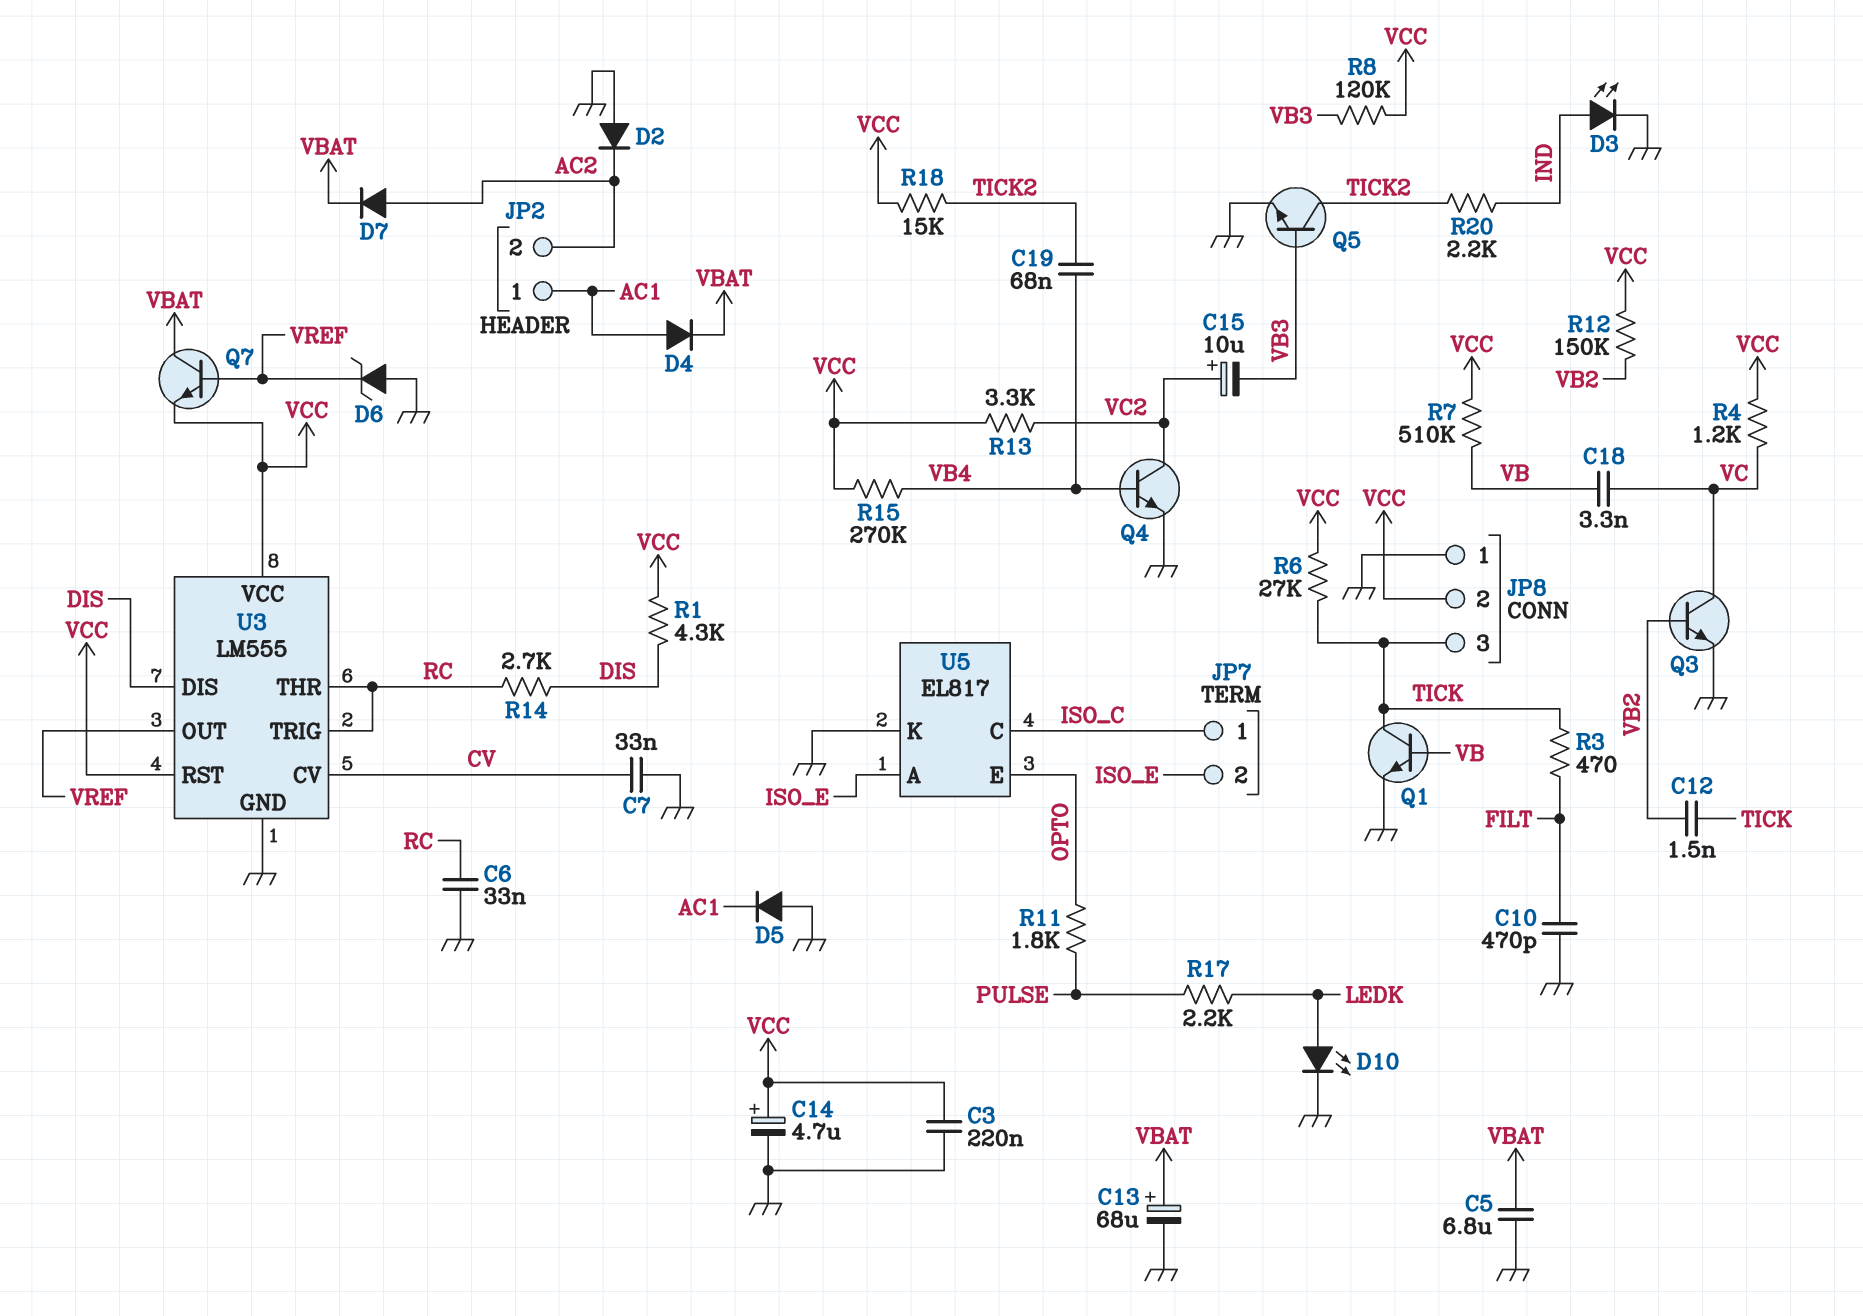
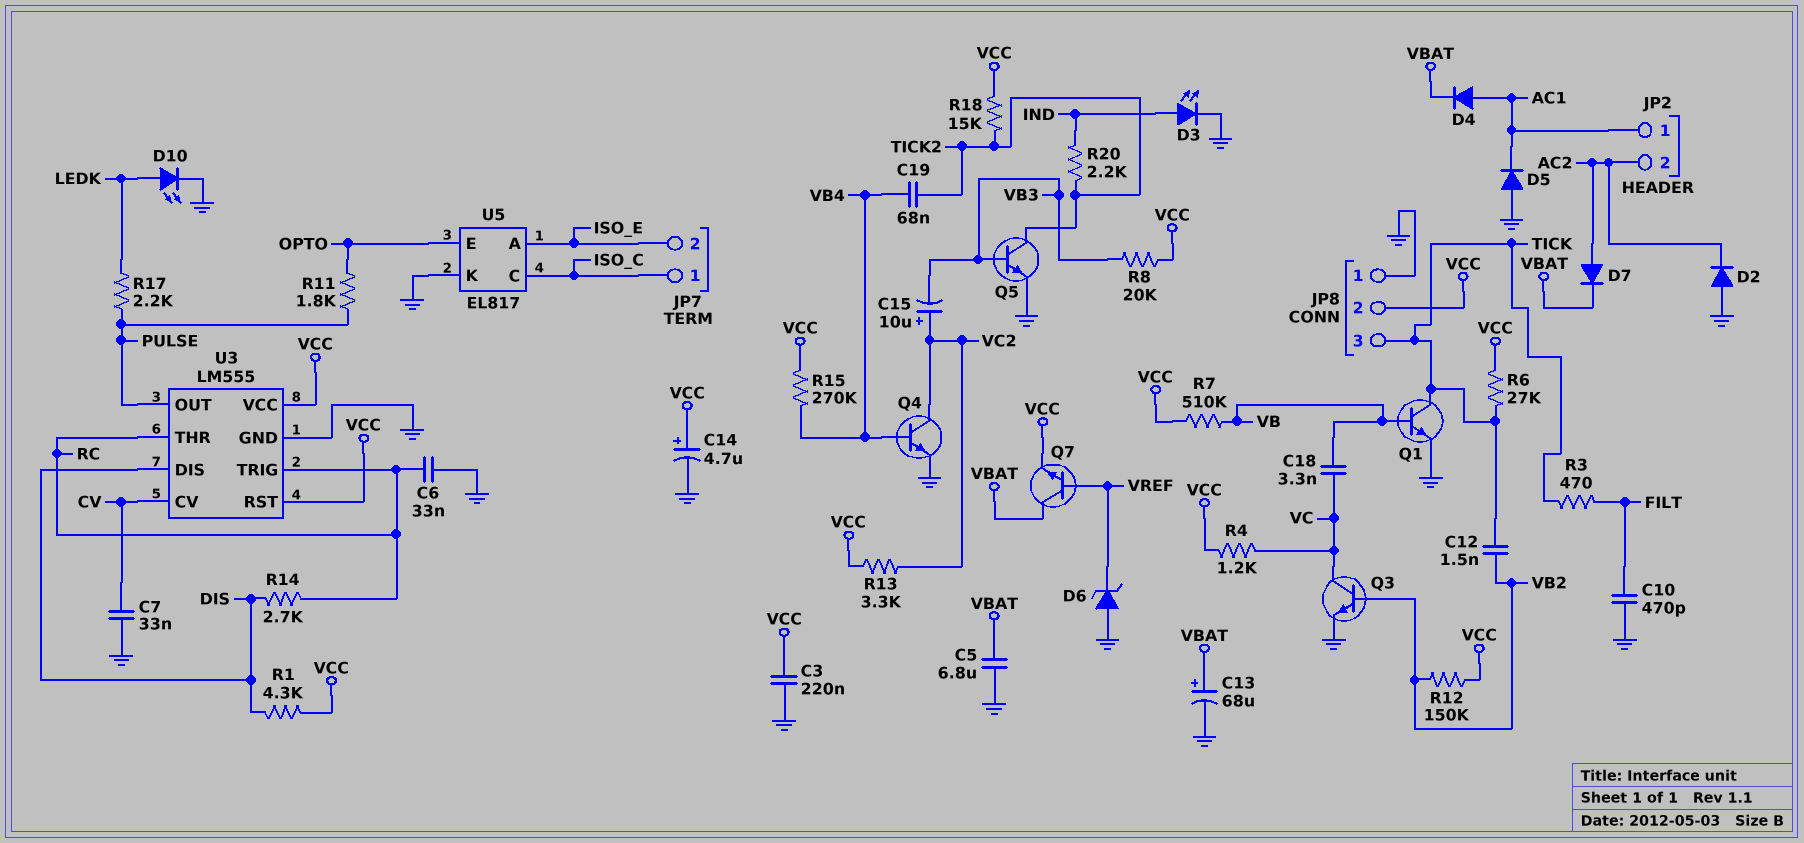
R8: 120k (VB3, VCC) -> 20k (VB3, VCC)
U3 pin OUT: VREF -> PULSE

